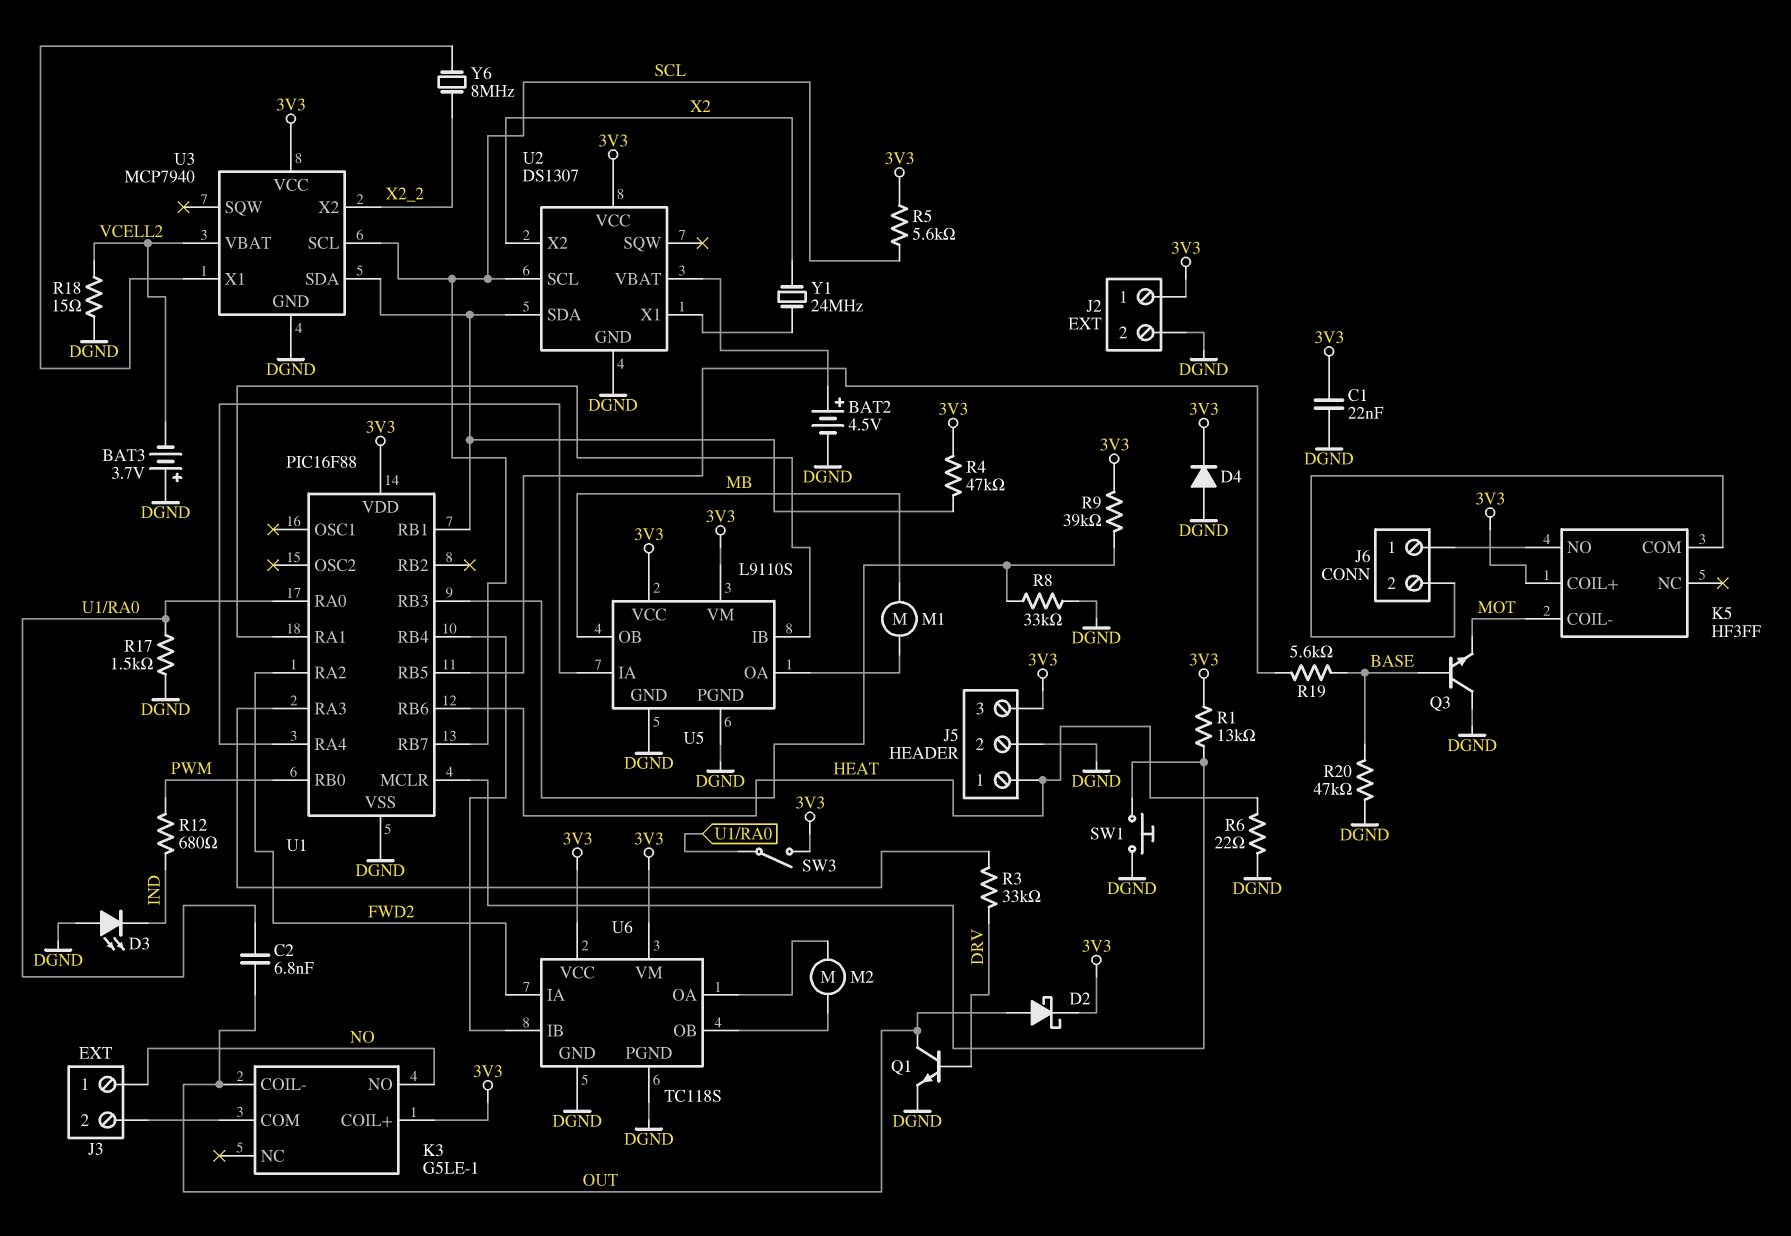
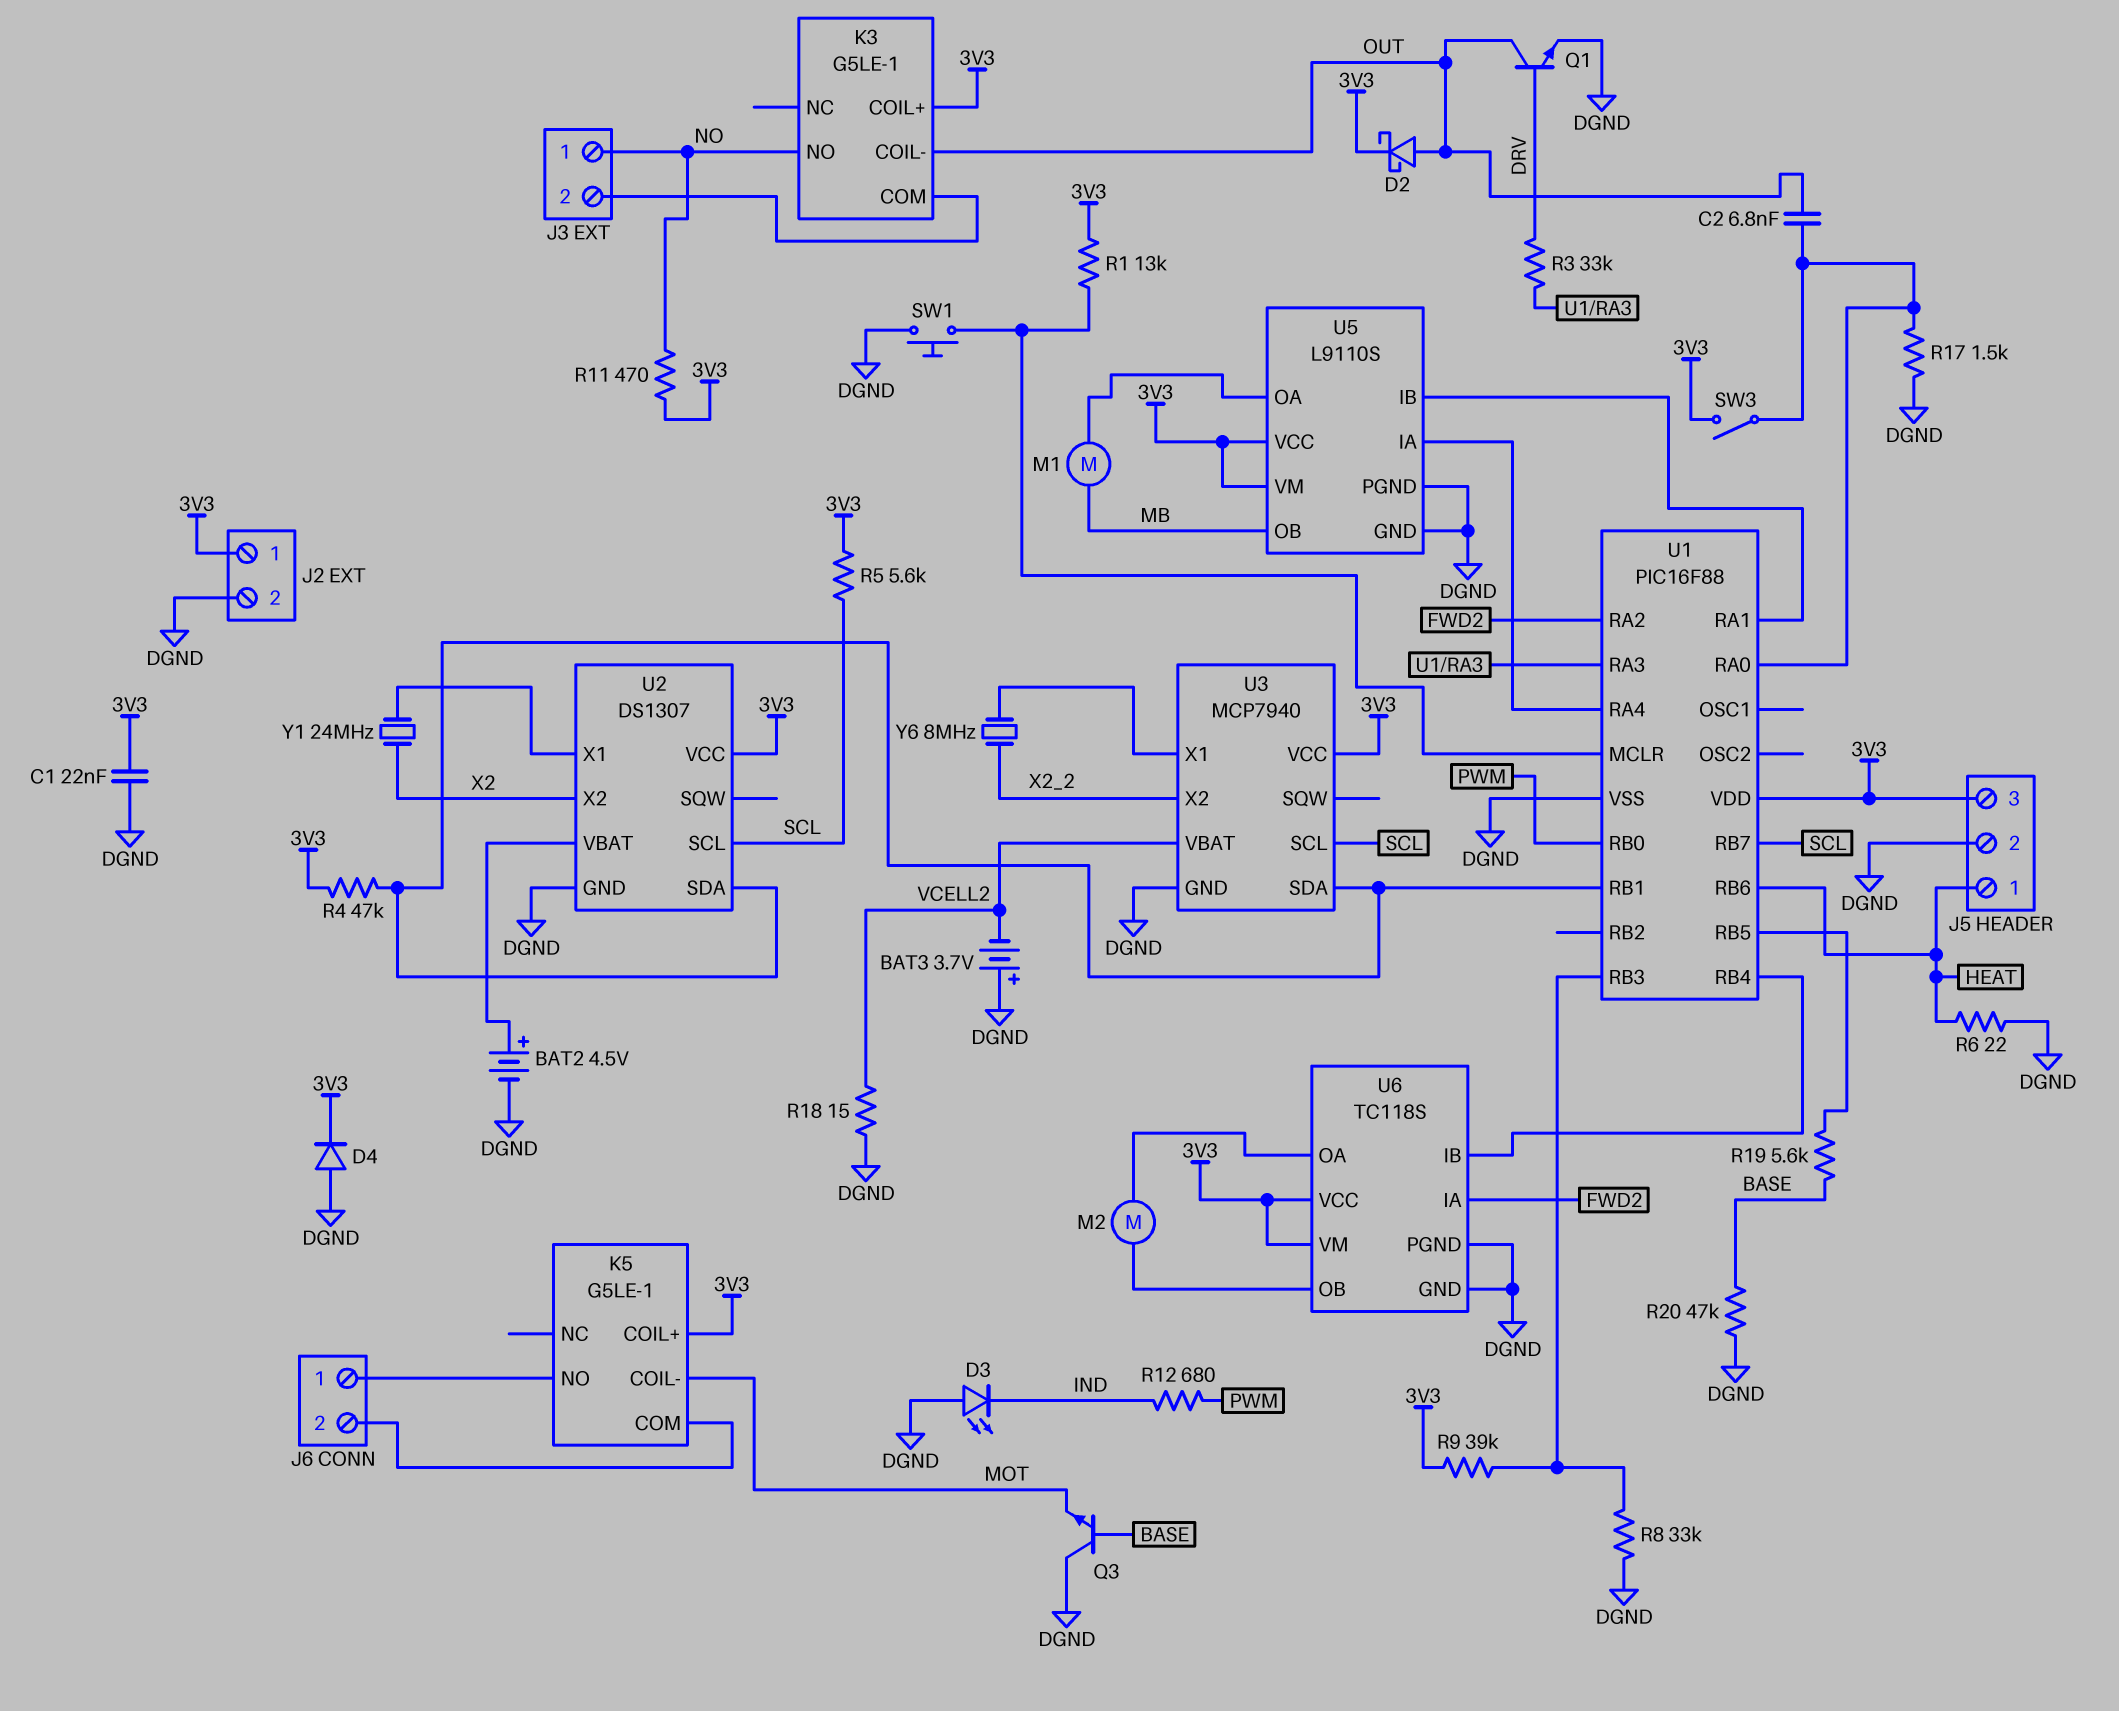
K5: HF3FF -> G5LE-1
R11: none -> 470 (3V3, NO)

